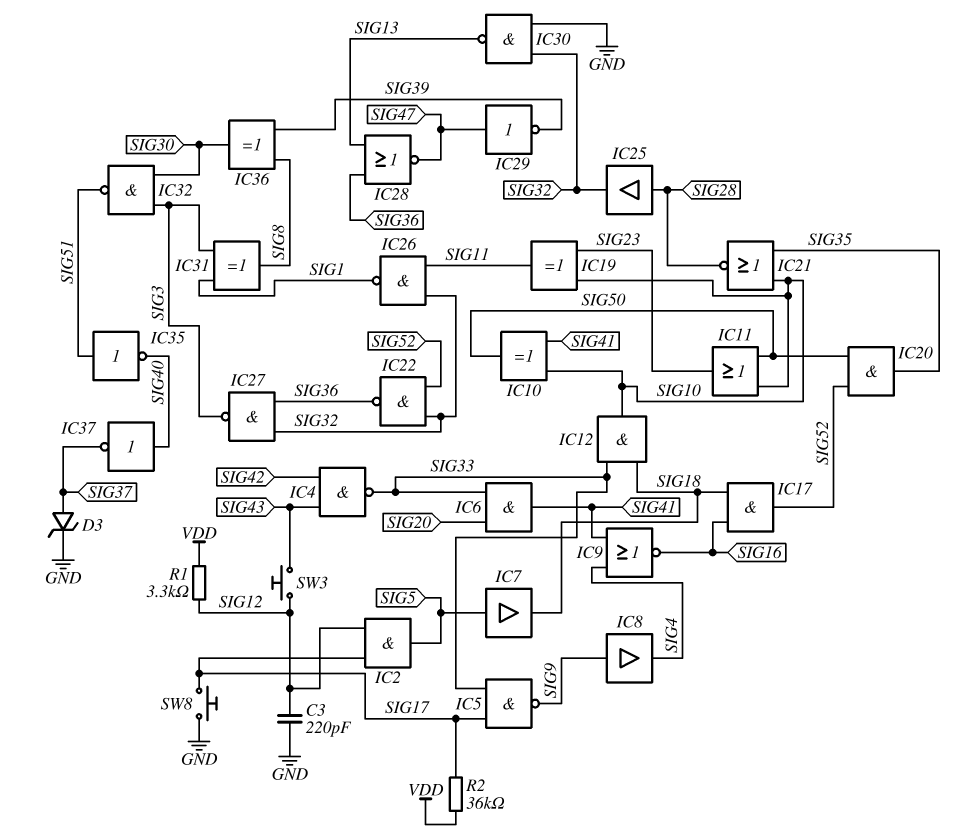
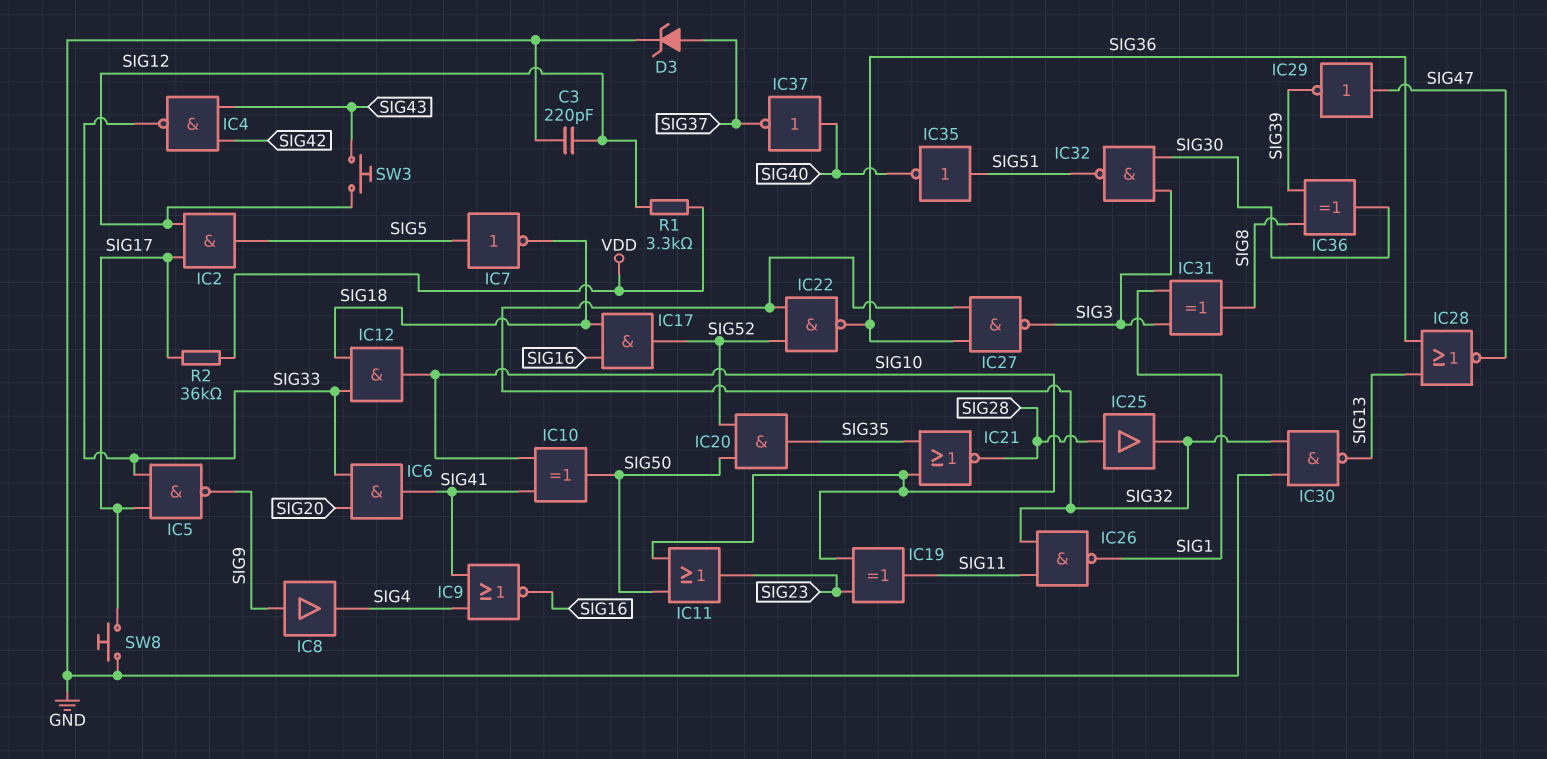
IC7: buffer (in SIG5, out SIG18) -> NOT (in SIG5, out SIG18)

